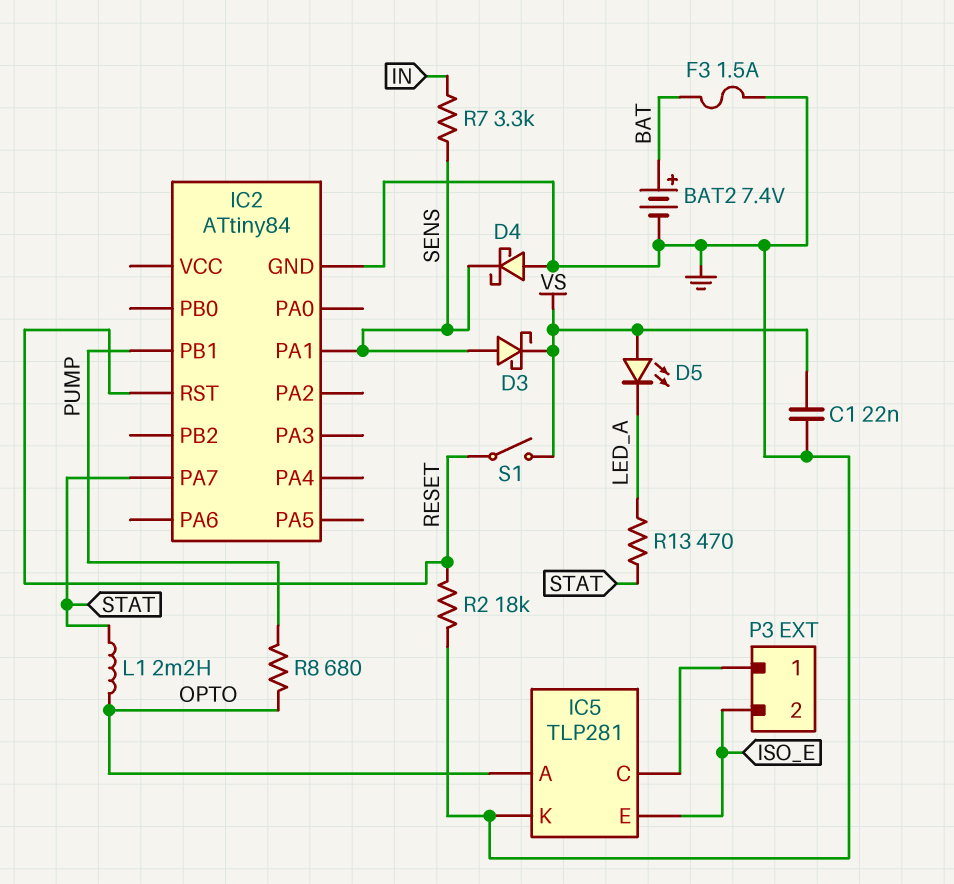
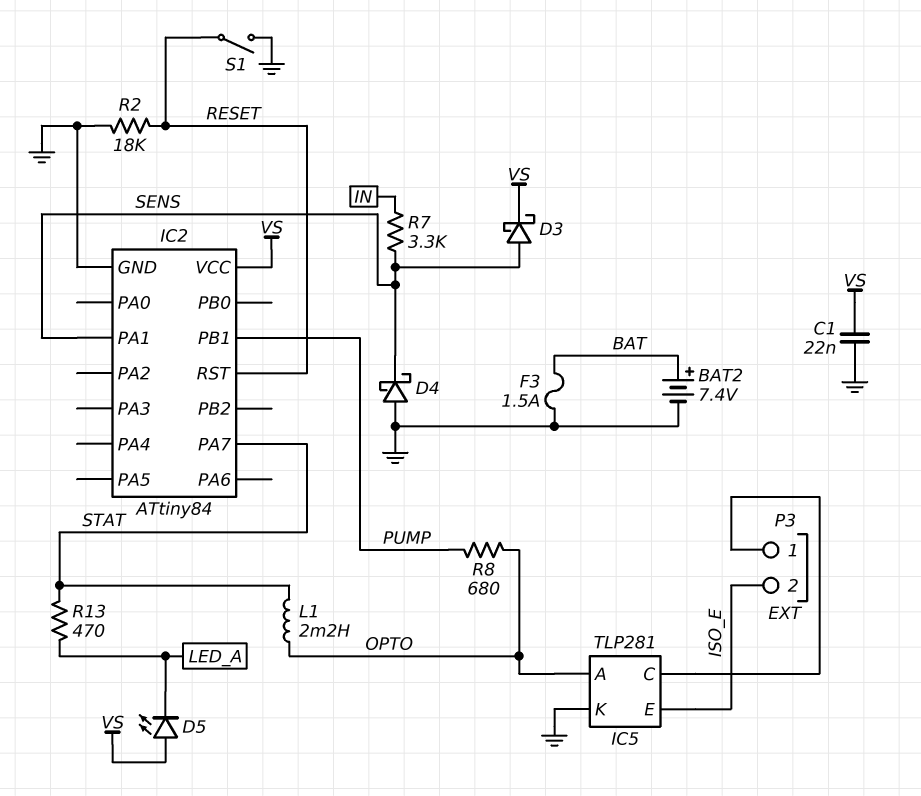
IC2 pin VCC: none -> VS
S1: switch (RESET, VS) -> switch (GND, RESET)

